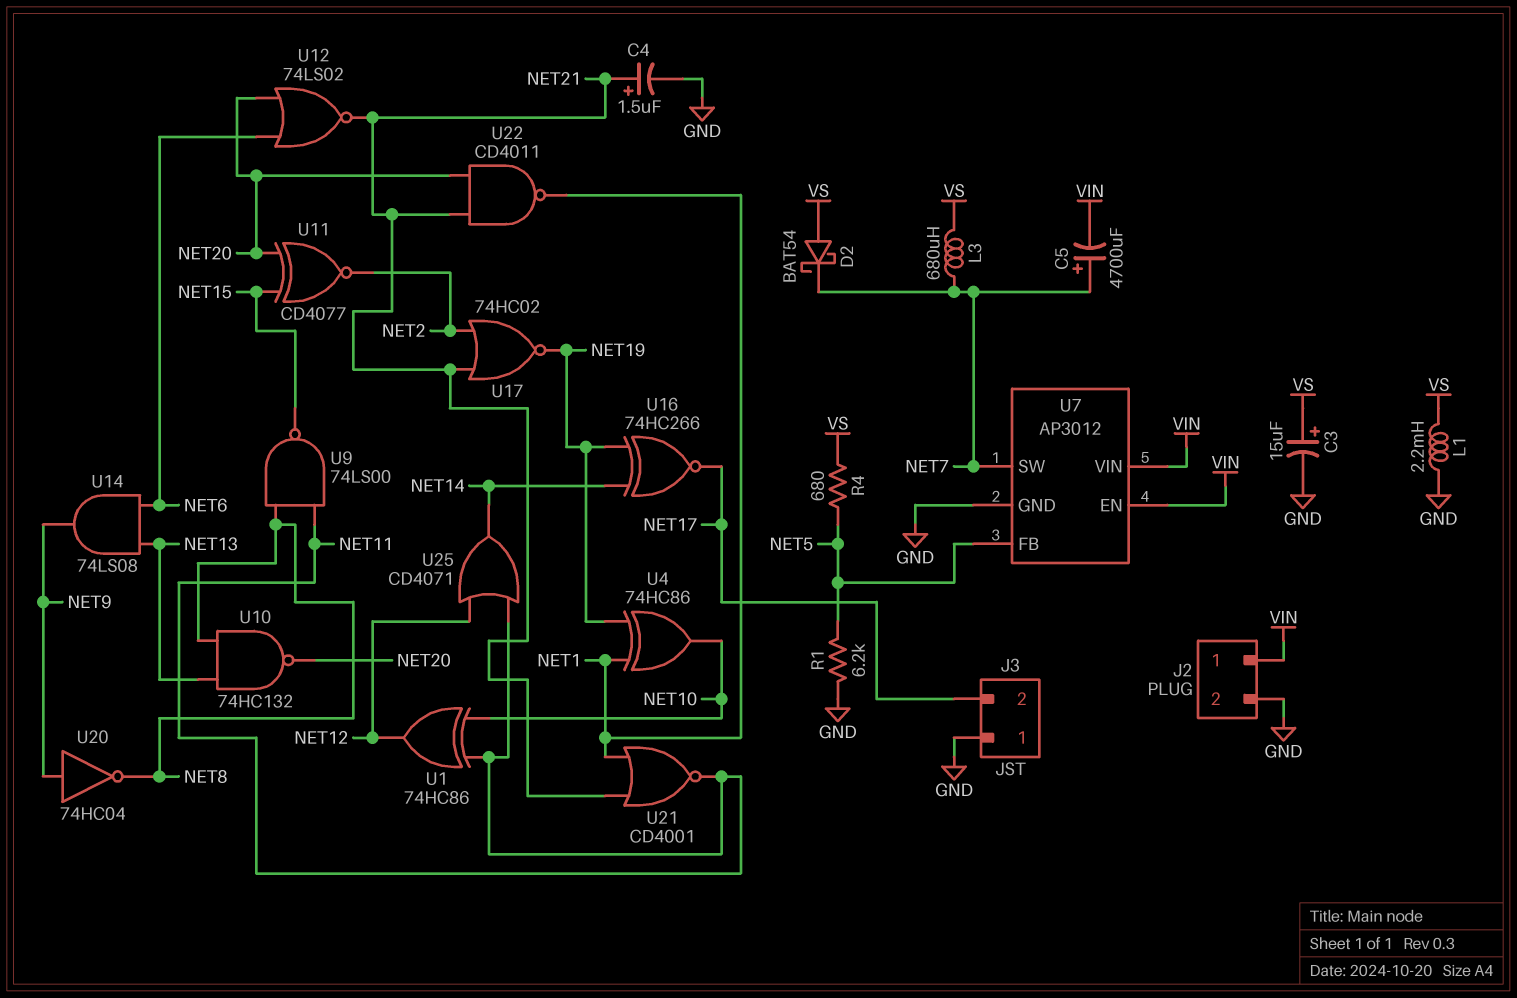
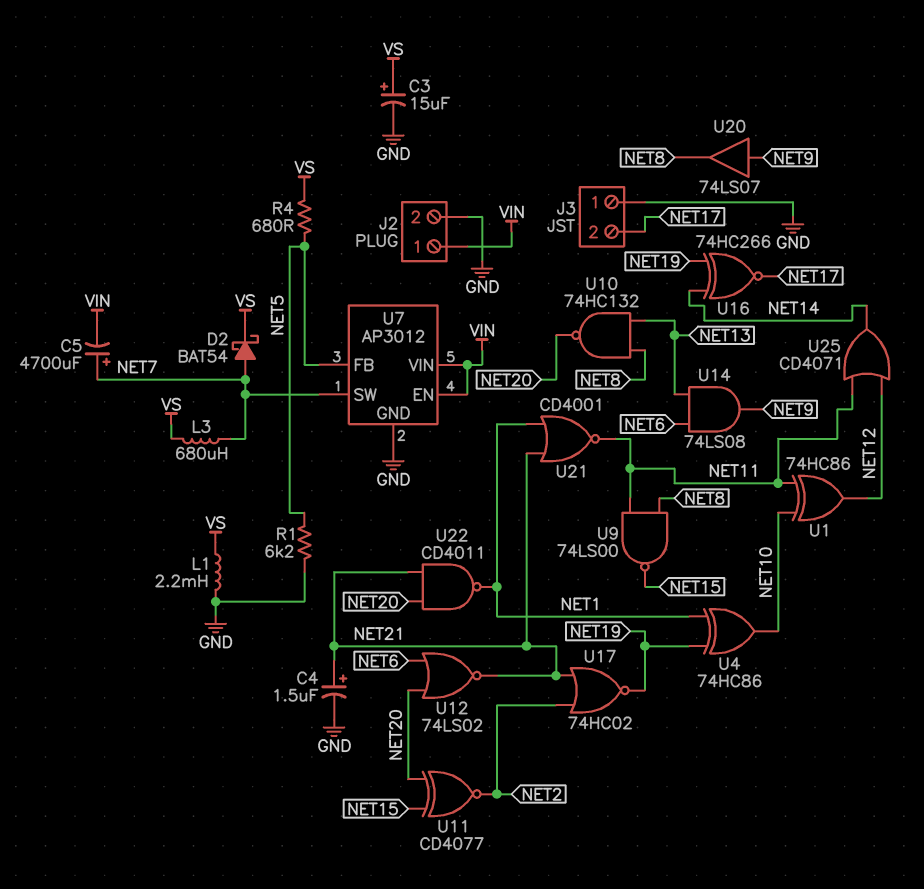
D2: schottky BAT54 (A VS, K NET7) -> schottky BAT54 (A NET7, K VS)
U20: NOT 74HC04 (in NET9, out NET8) -> buffer 74LS07 (in NET9, out NET8)

